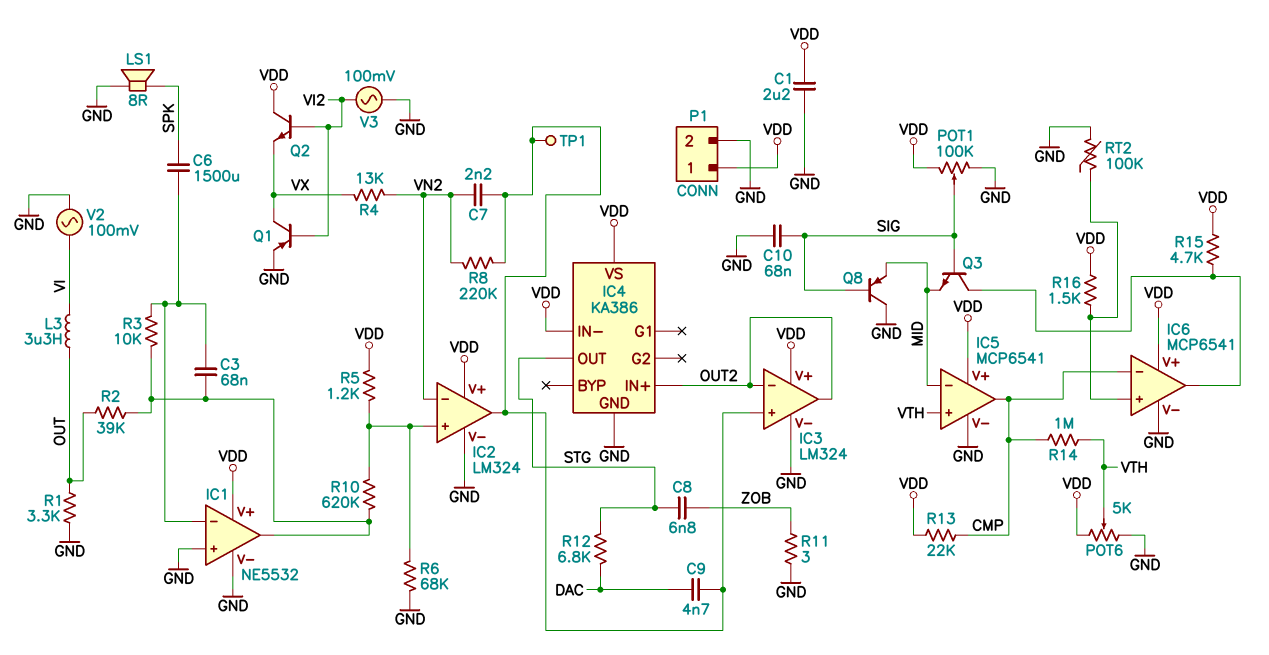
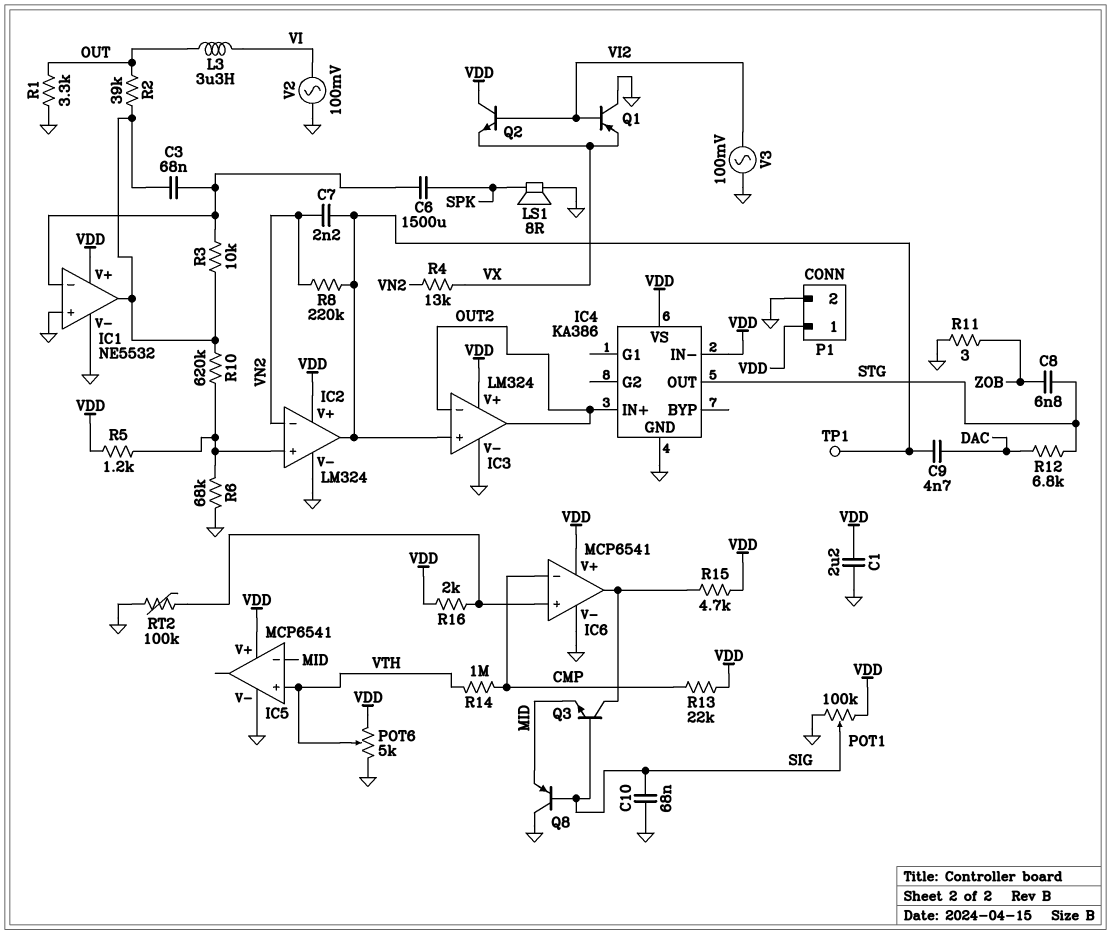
IC5 pin out: CMP -> none
Q1: PNP (B VI2, C VX, E GND) -> PNP (B VI2, C GND, E VX)
R16: 1.5k (IC6/in+, VDD) -> 2k (IC6/in+, VDD)

